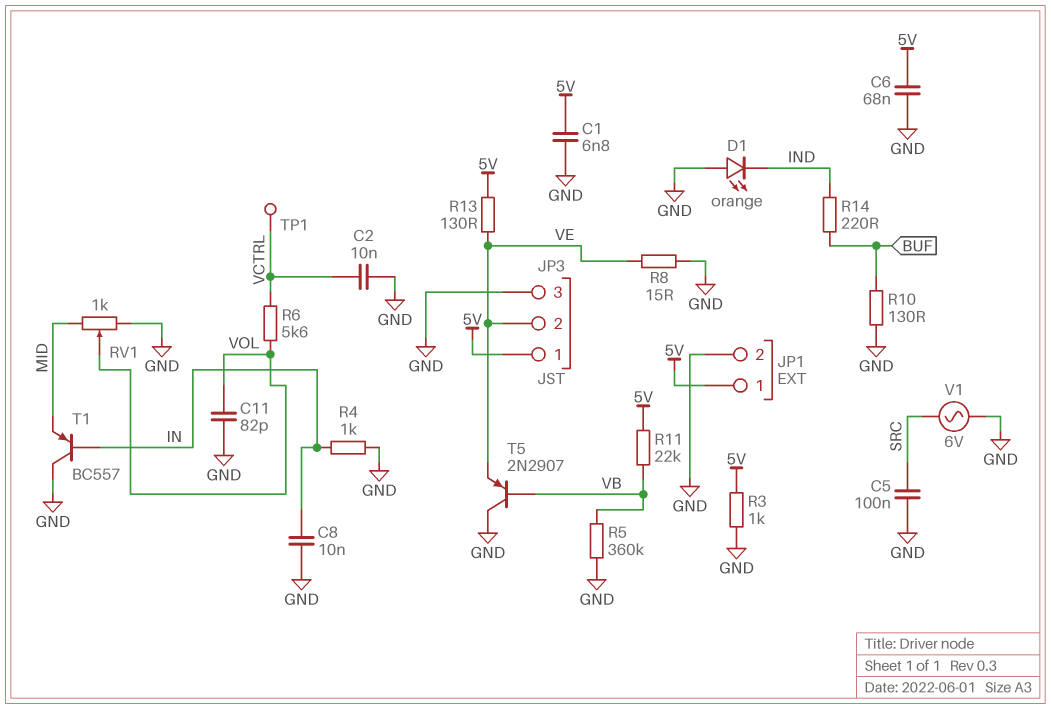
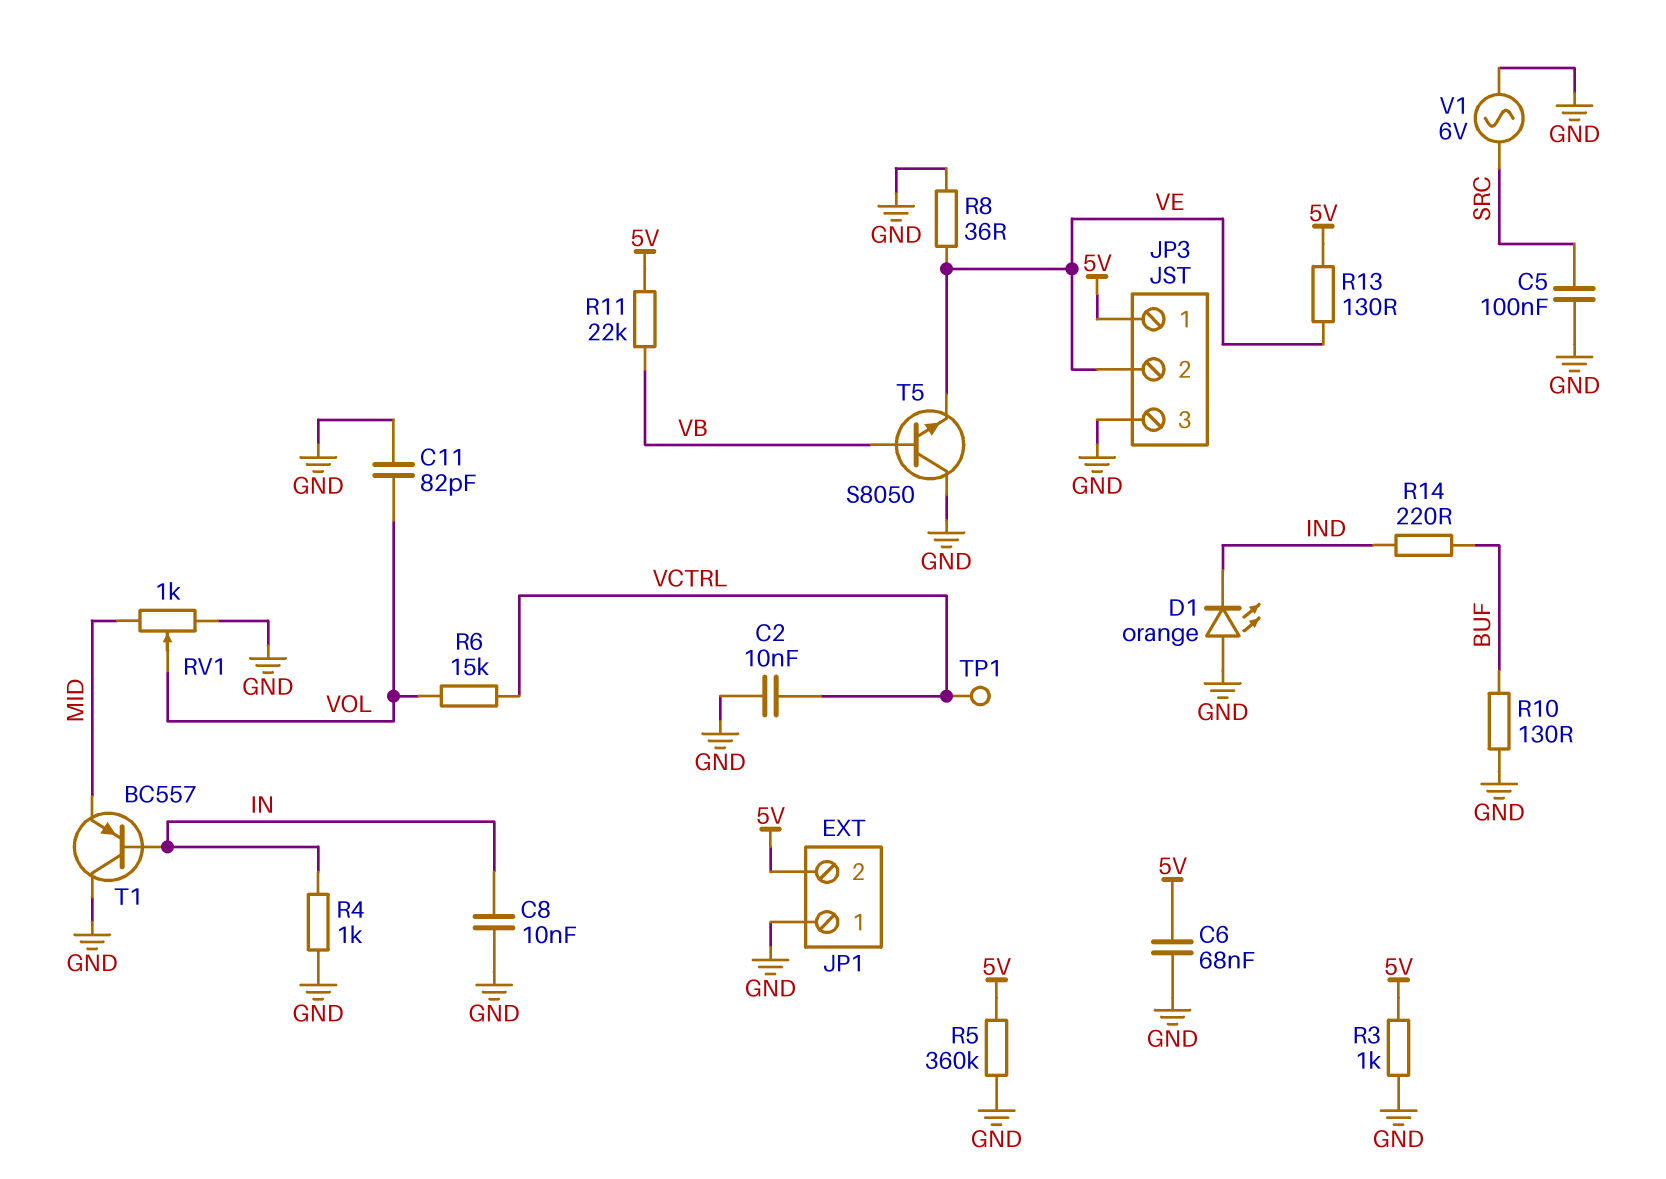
C1: 6.8nF (5V, GND) -> none
JP1 pin 1: 5V -> GND
JP1 pin 2: GND -> 5V
R5: 360k (GND, VB) -> 360k (5V, GND)
R6: 5.6k (VCTRL, VOL) -> 15k (VCTRL, VOL)
R8: 15 (GND, VE) -> 36 (GND, VE)
T5: PNP 2N2907 (B VB, C GND, E VE) -> NPN S8050 (B VB, C GND, E VE)

